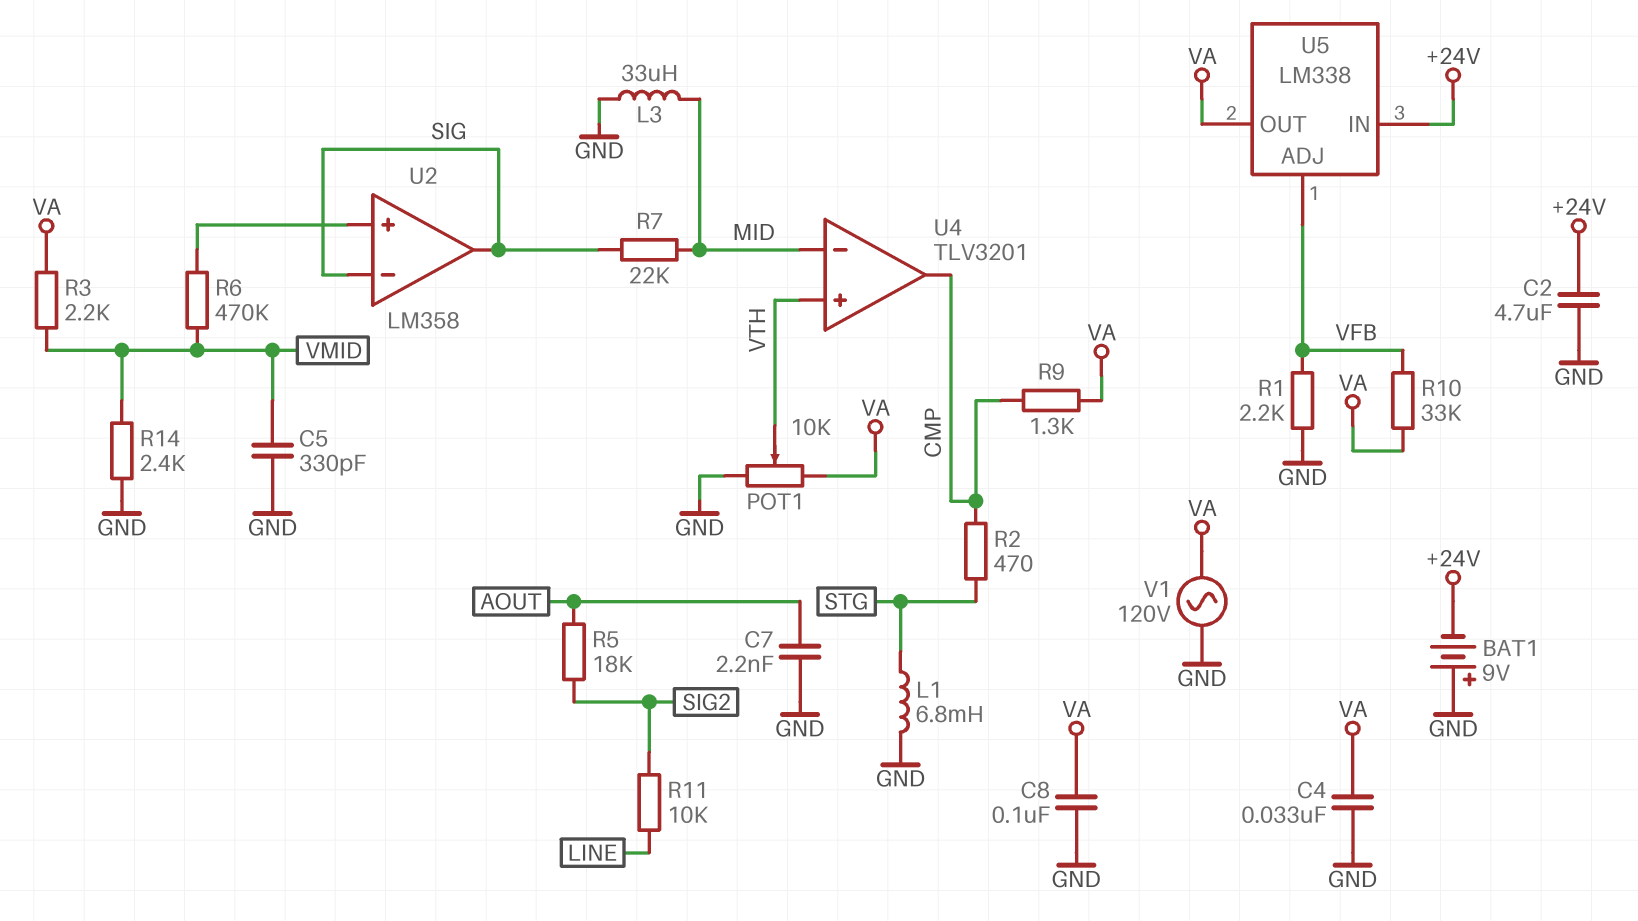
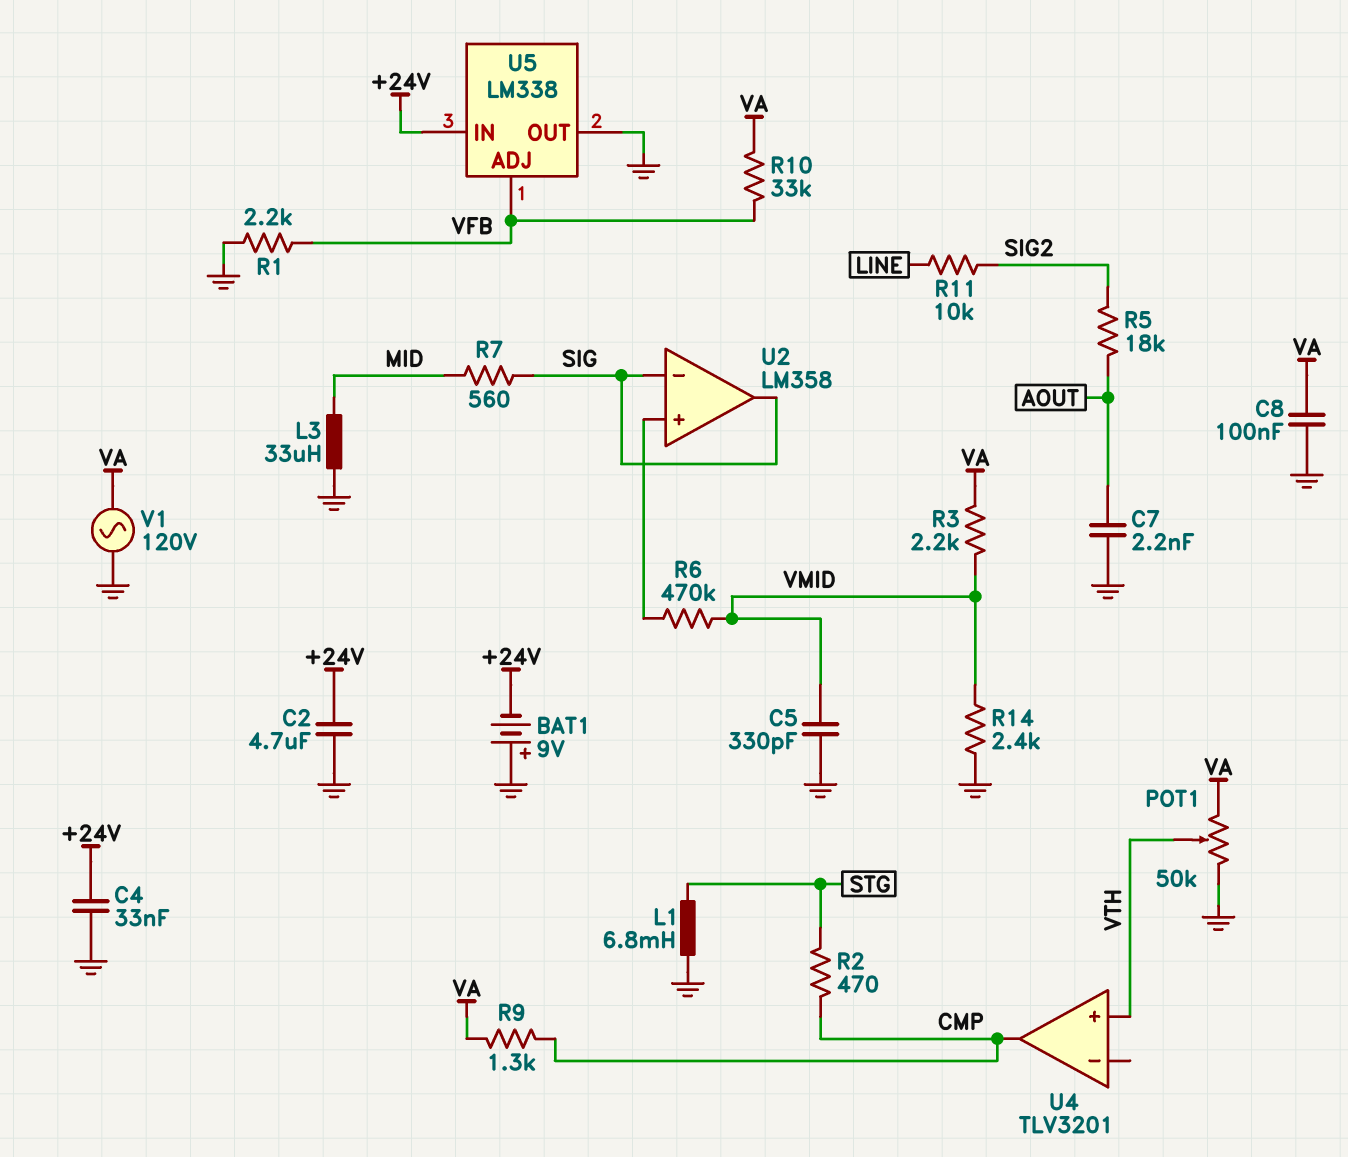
C4: 33nF (GND, VA) -> 33nF (+24V, GND)
POT1: 10k (GND, VA, wiper VTH) -> 50k (GND, VA, wiper VTH)
R7: 22k (MID, SIG) -> 560 (MID, SIG)
U4 pin in-: MID -> none
U5 pin OUT: VA -> GND

